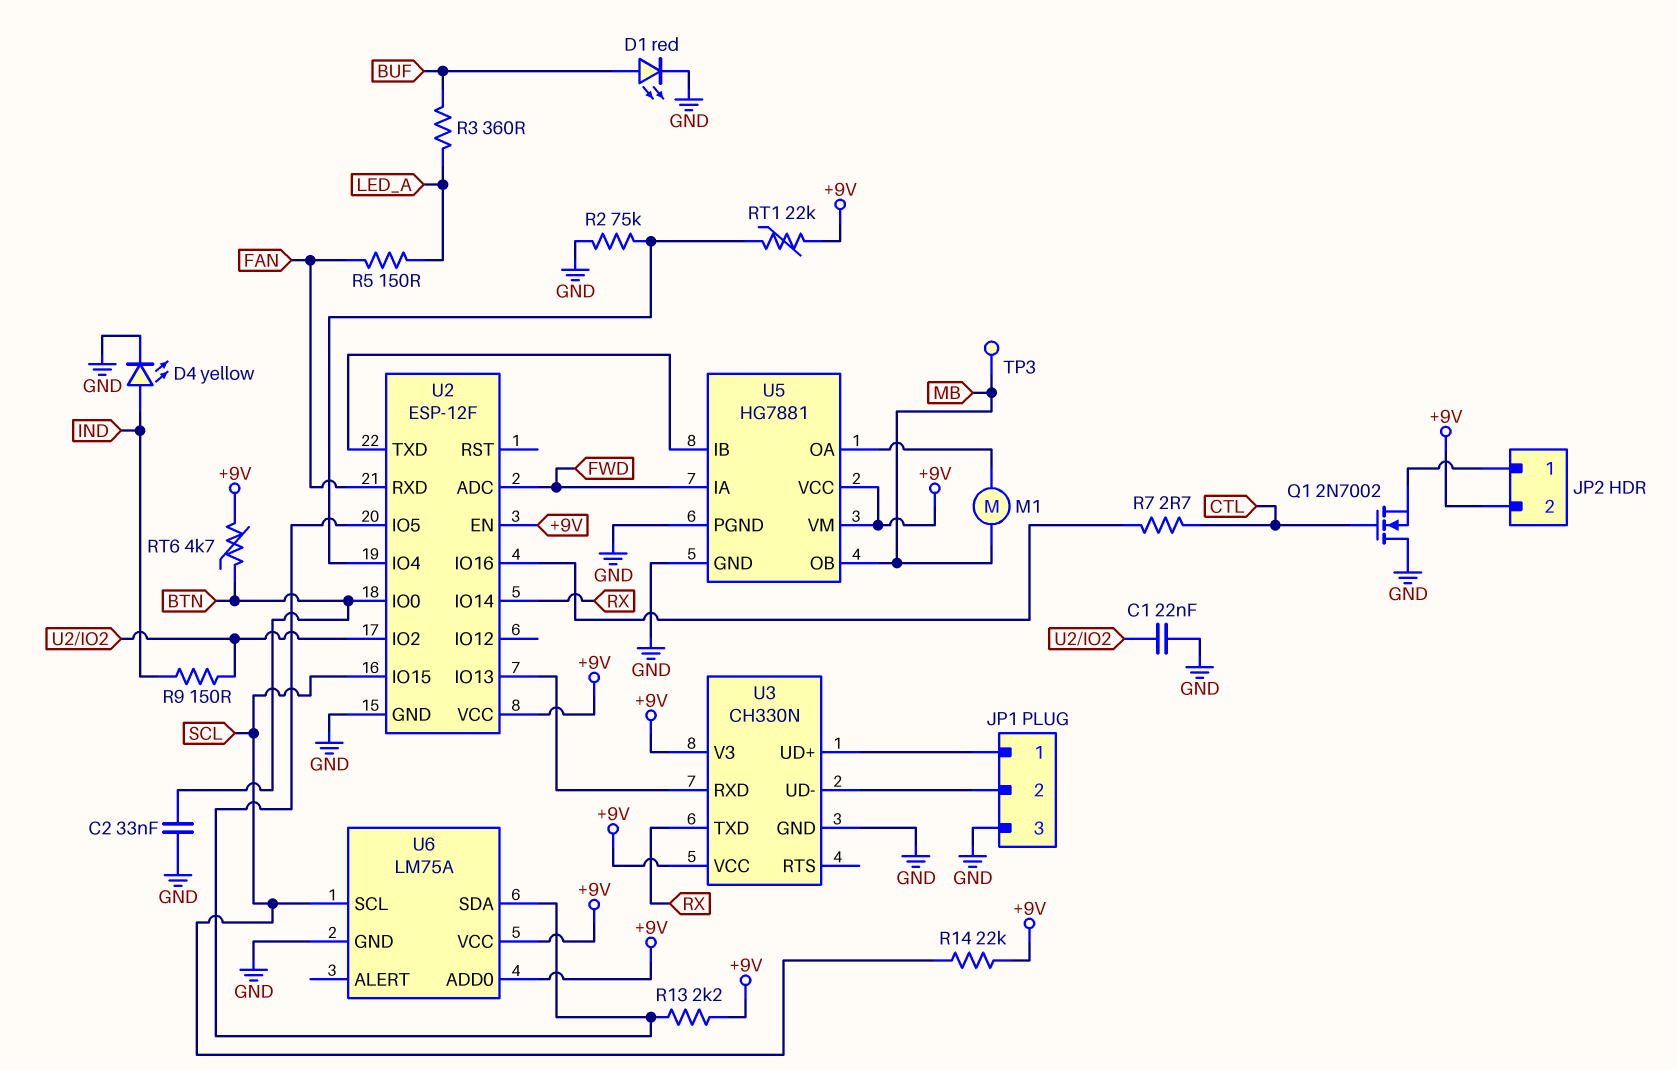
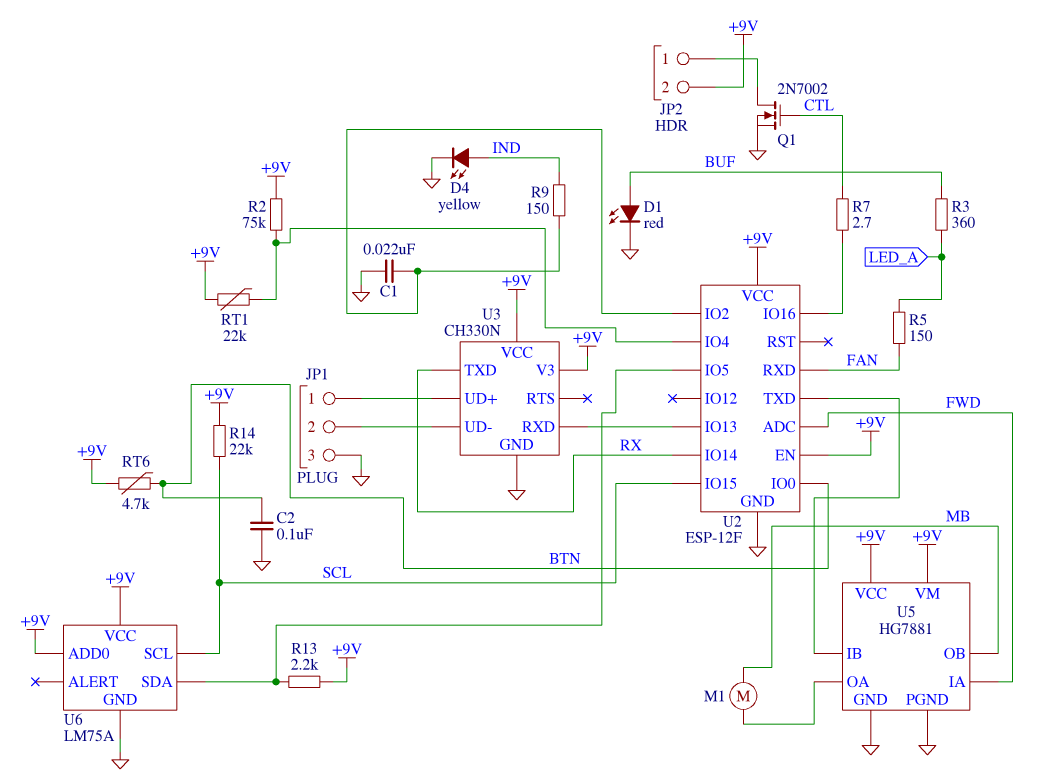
C2: 33nF (BTN, GND) -> 100nF (BTN, GND)
Q1: NMOS 2N7002 (G CTL, D GND, S JP2/1) -> NMOS 2N7002 (G CTL, D JP2/1, S GND)
R2: 75k (GND, U2/IO4) -> 75k (+9V, U2/IO4)
TP3: test point (MB) -> none

